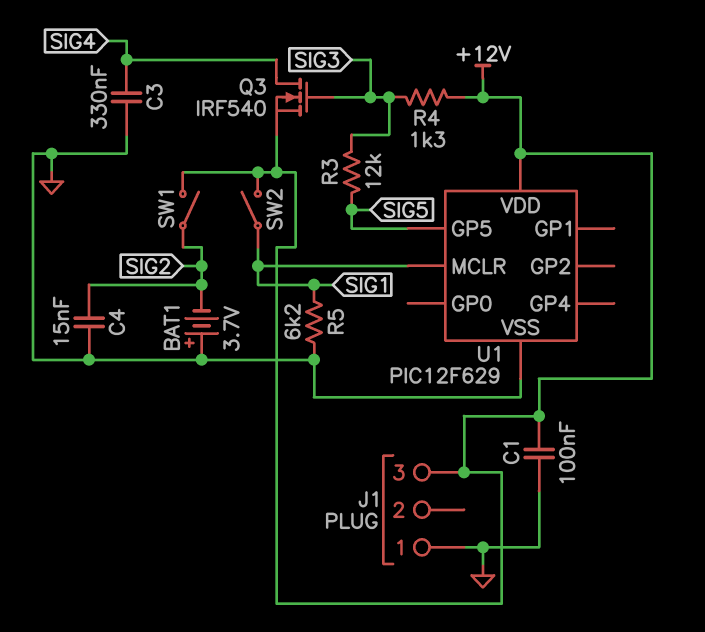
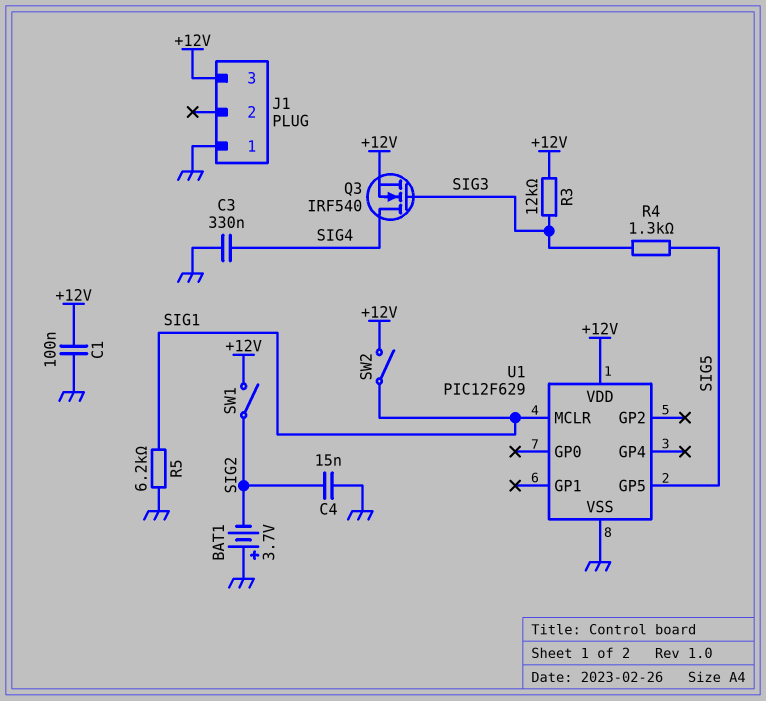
R3: 12k (SIG3, SIG5) -> 12k (+12V, SIG3)
R4: 1.3k (+12V, SIG3) -> 1.3k (SIG3, SIG5)

